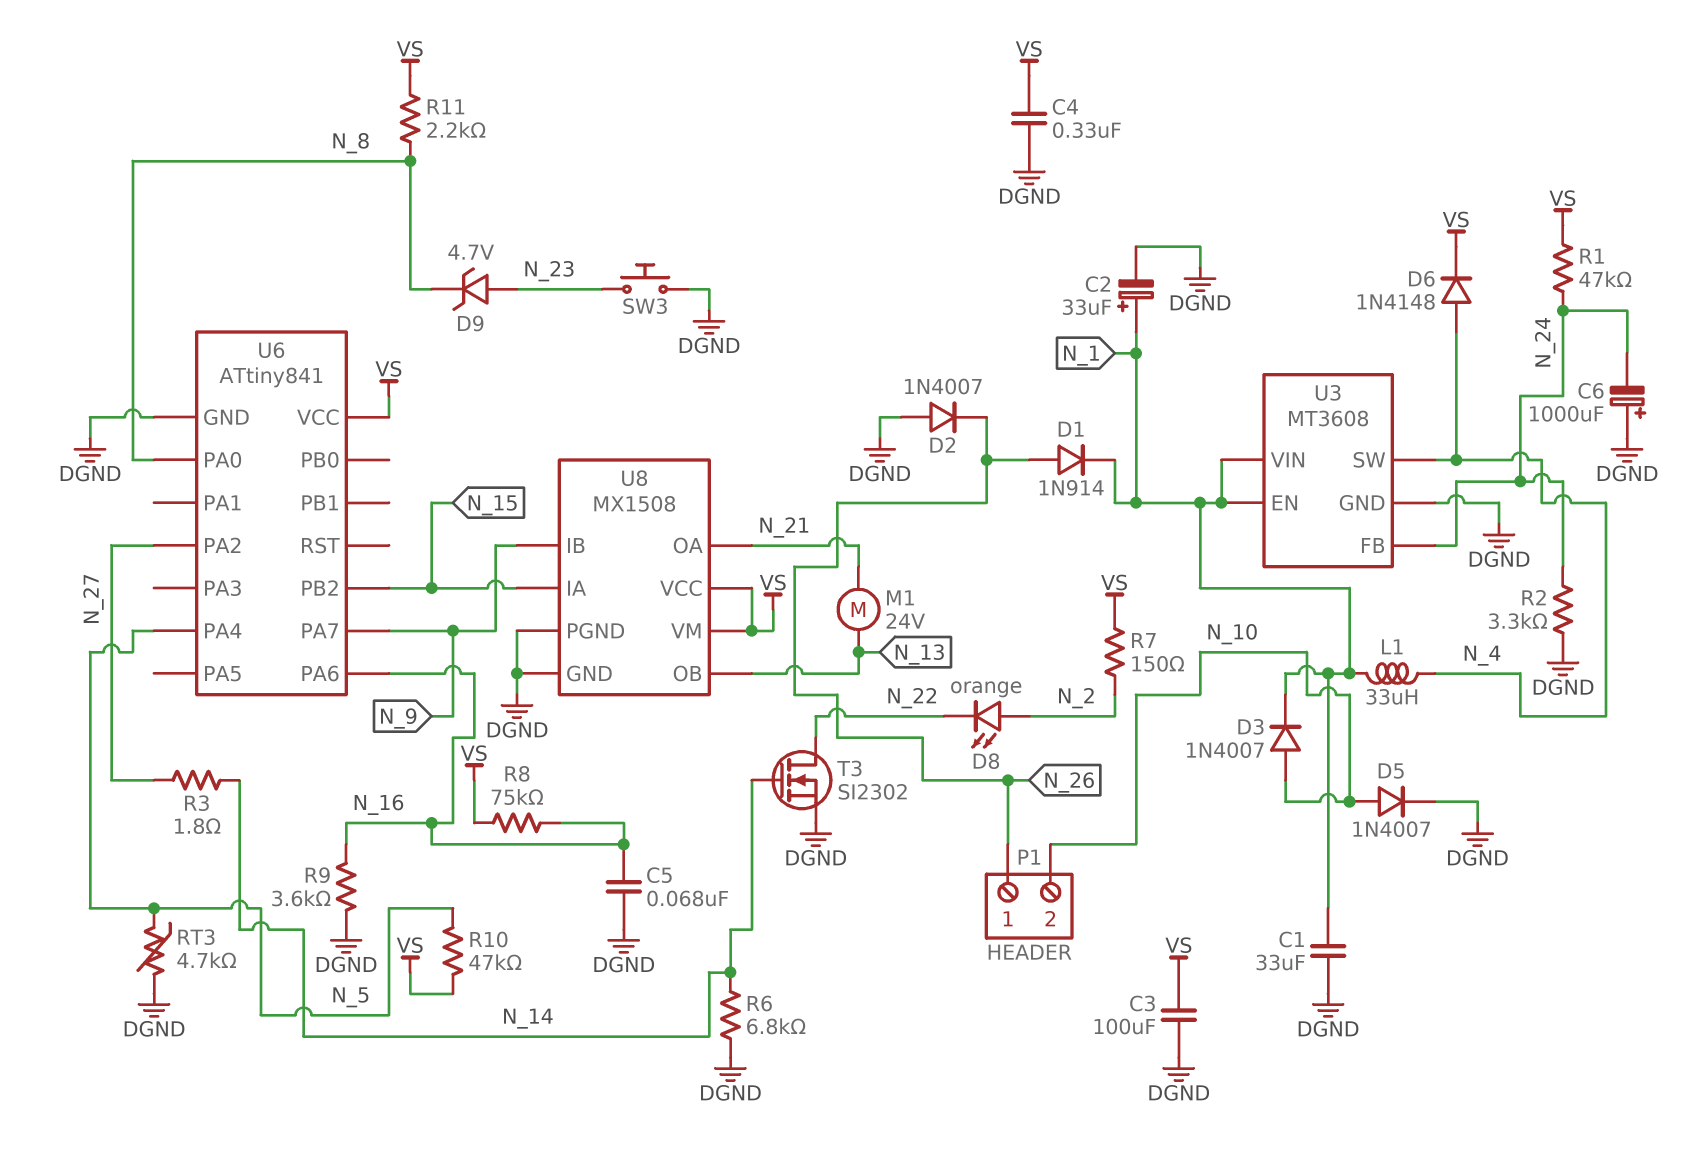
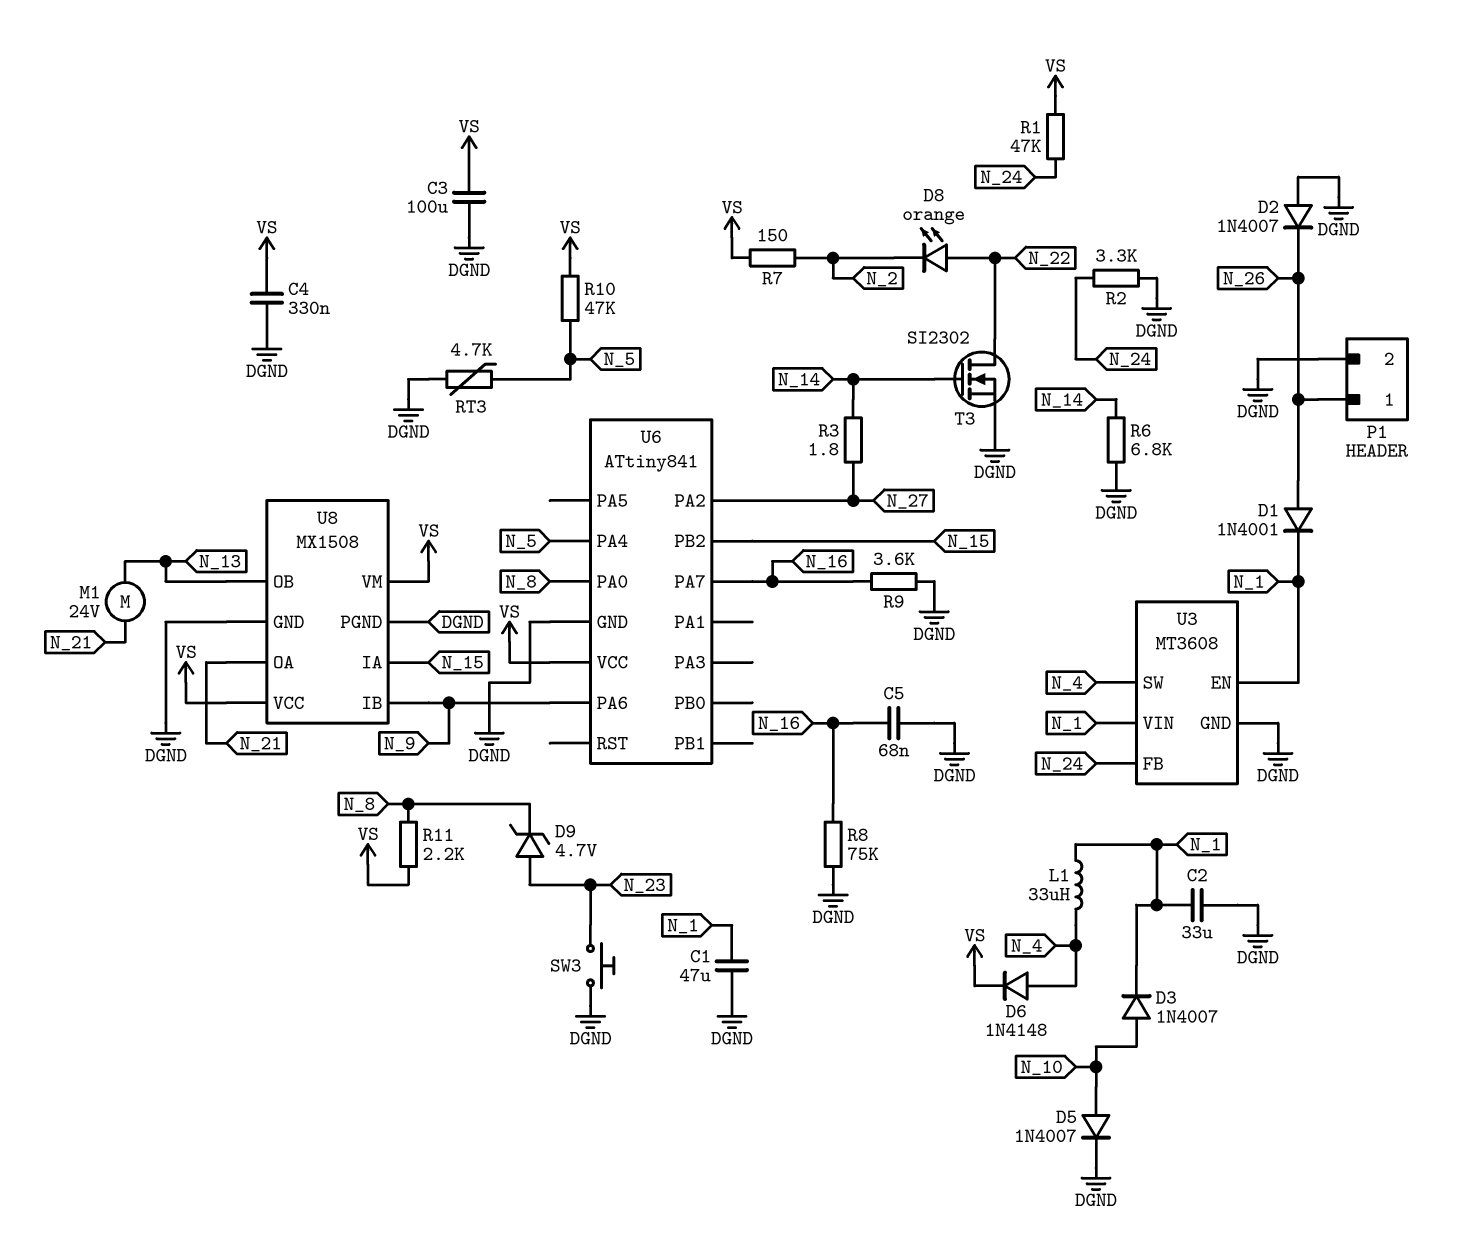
C1: 33uF (DGND, N_1) -> 47uF (DGND, N_1)
C2: 33uF (plus N_1, minus DGND) -> 33uF (DGND, N_1)
C6: 1000uF (plus DGND, minus N_24) -> none
D1: diode 1N914 (A N_26, K N_1) -> diode 1N4001 (A N_26, K N_1)
D8: LED orange (A N_2, K N_22) -> LED orange (A N_22, K N_2)
P1 pin 2: N_10 -> DGND
R8: 75k (N_16, VS) -> 75k (DGND, N_16)
U6 pin PA6: N_16 -> N_9
U6 pin PA7: N_9 -> N_16

